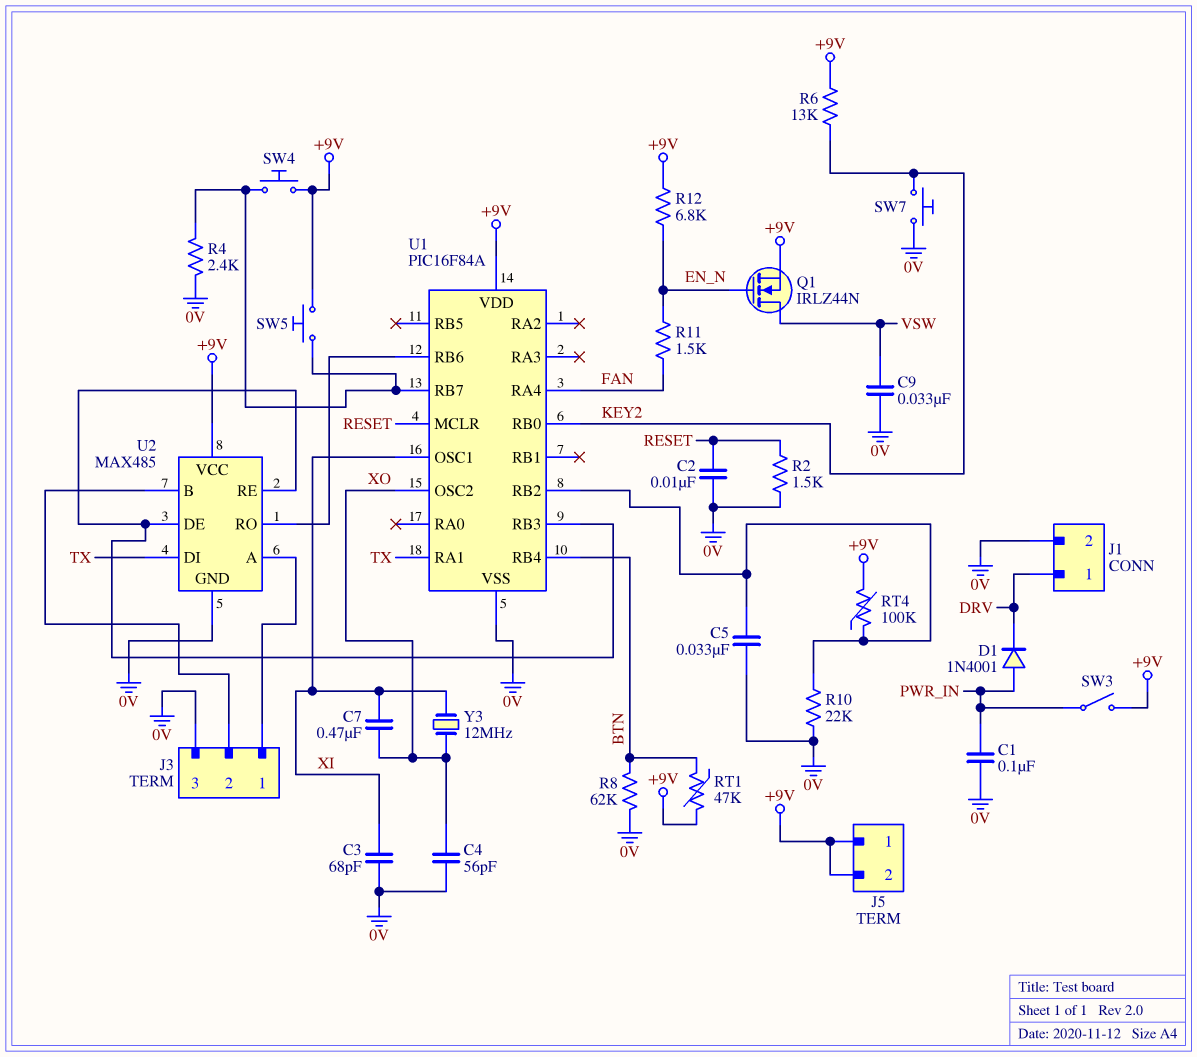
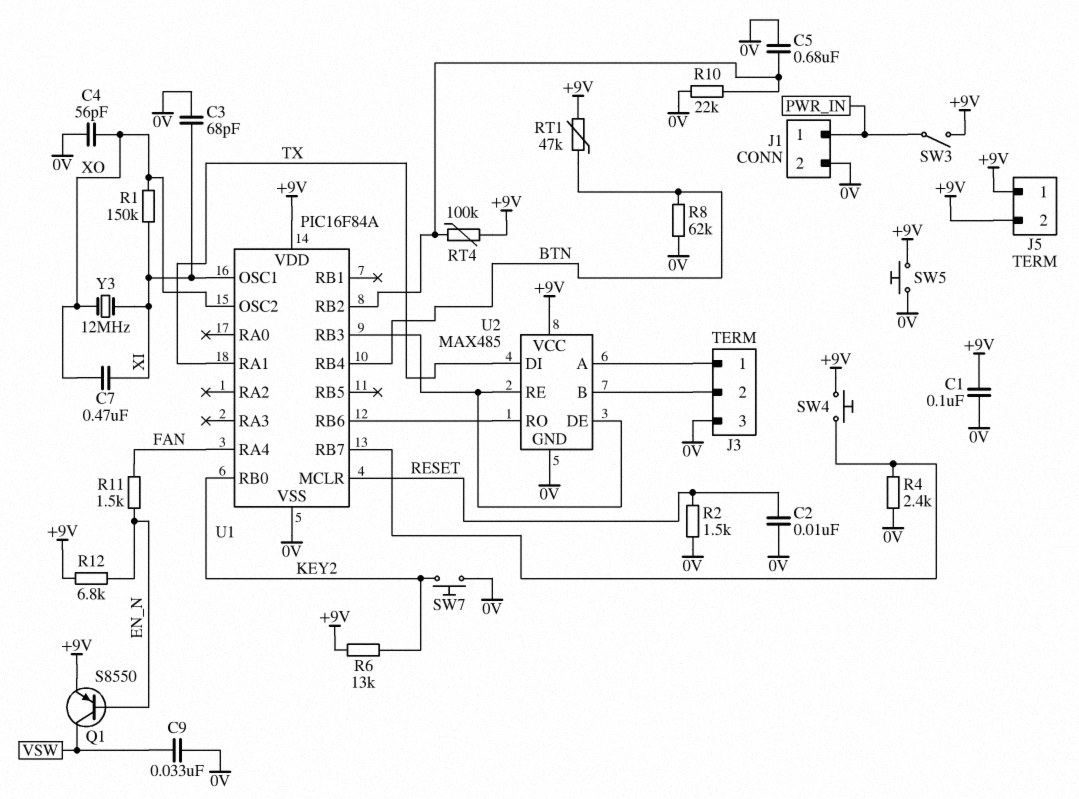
C1: 100nF (0V, PWR_IN) -> 100nF (+9V, 0V)
C5: 33nF (0V, U1/RB2) -> 680nF (0V, U1/RB2)
D1: diode 1N4001 (A PWR_IN, K DRV) -> none
J1 pin 1: DRV -> PWR_IN
Q1: NMOS IRLZ44N (G EN_N, D VSW, S +9V) -> PNP S8550 (B EN_N, C VSW, E +9V)
R1: none -> 150k (XI, XO)
SW5: button (+9V, U1/RB7) -> button (+9V, 0V)

